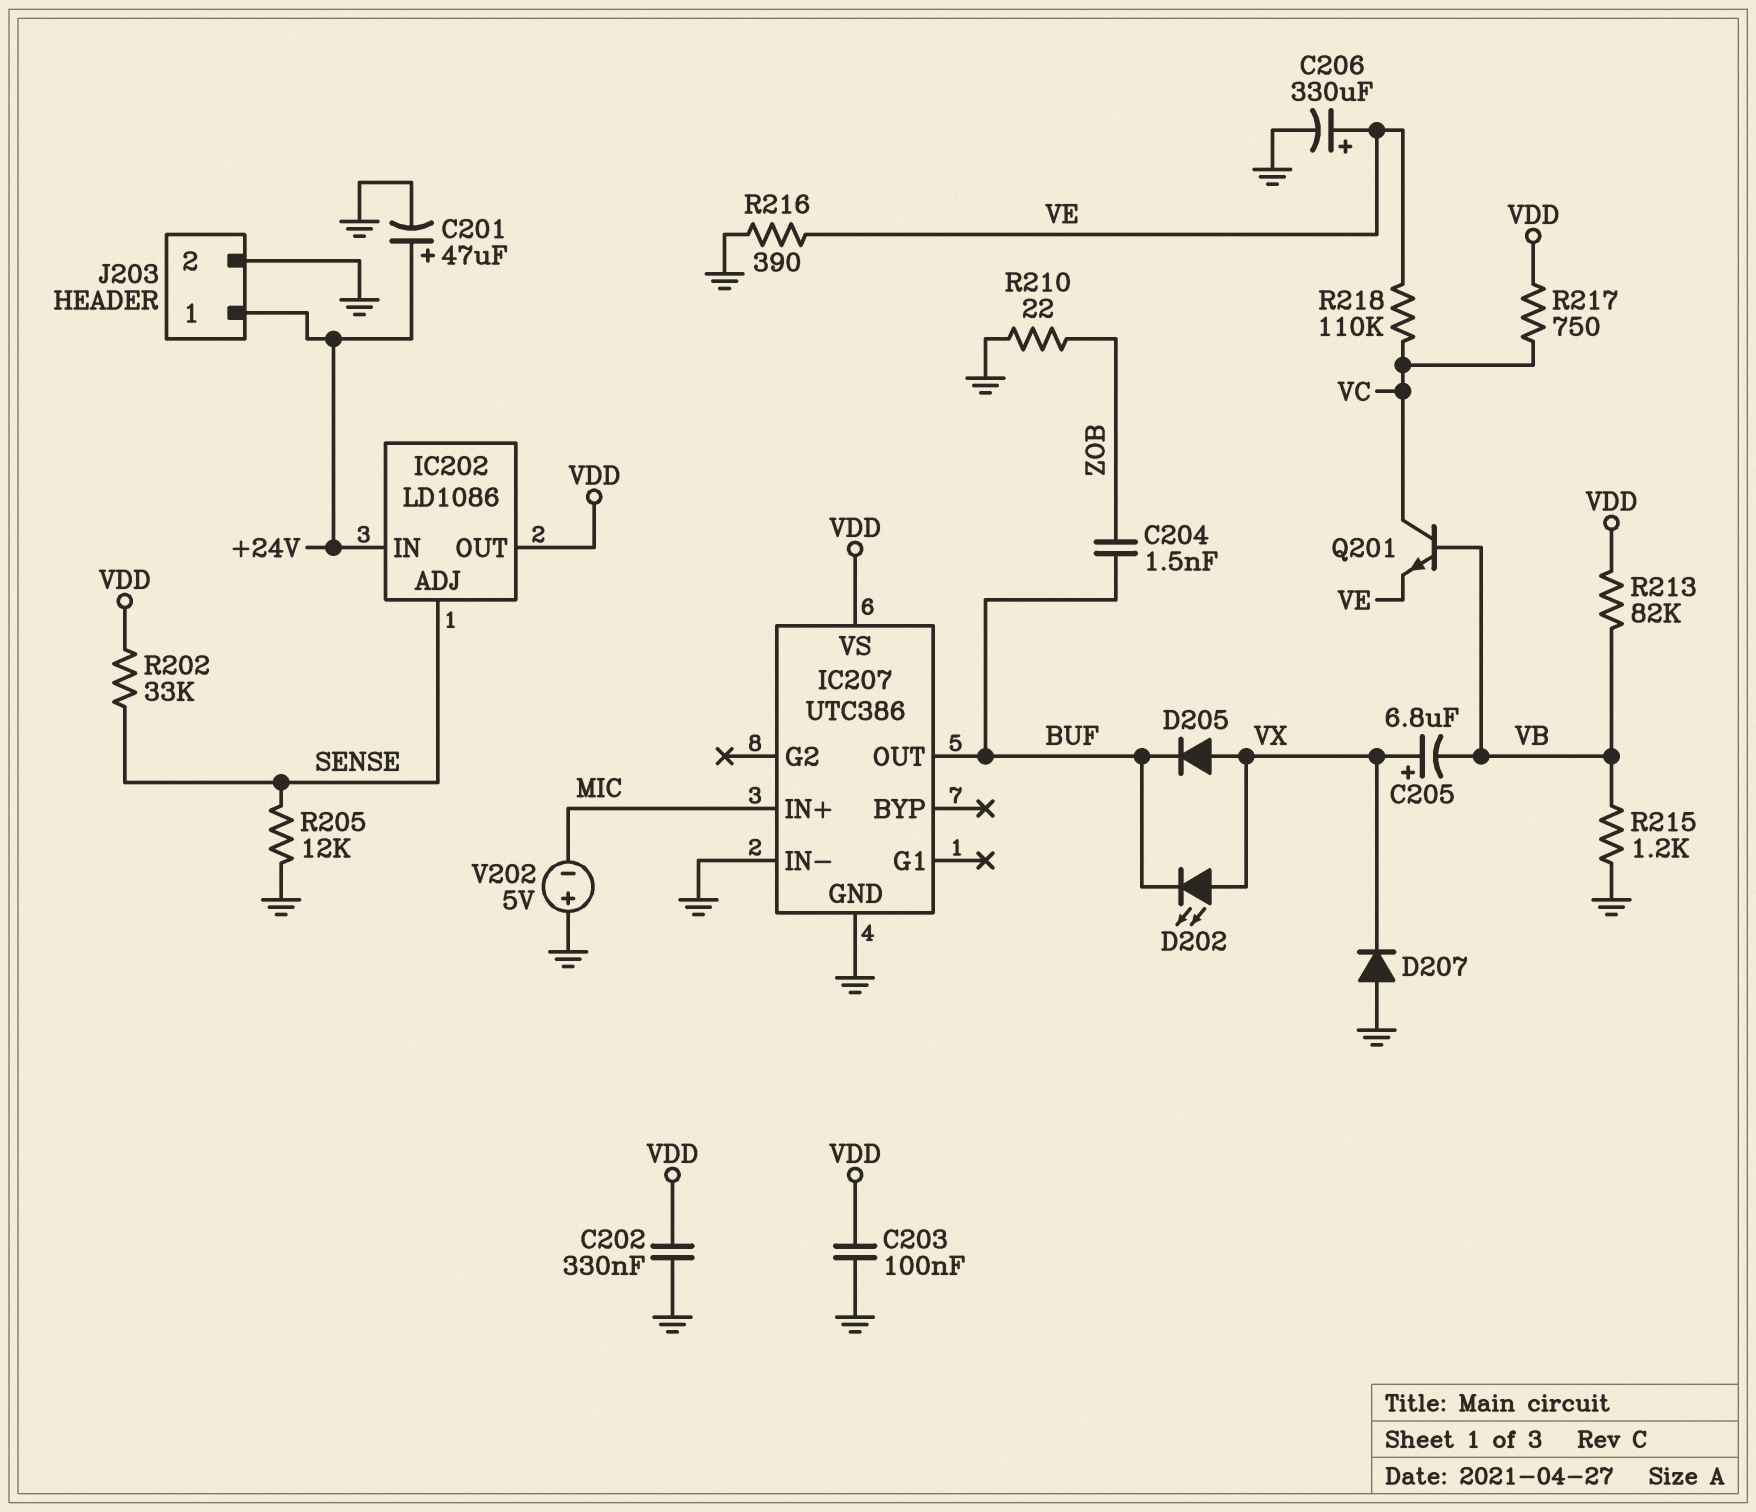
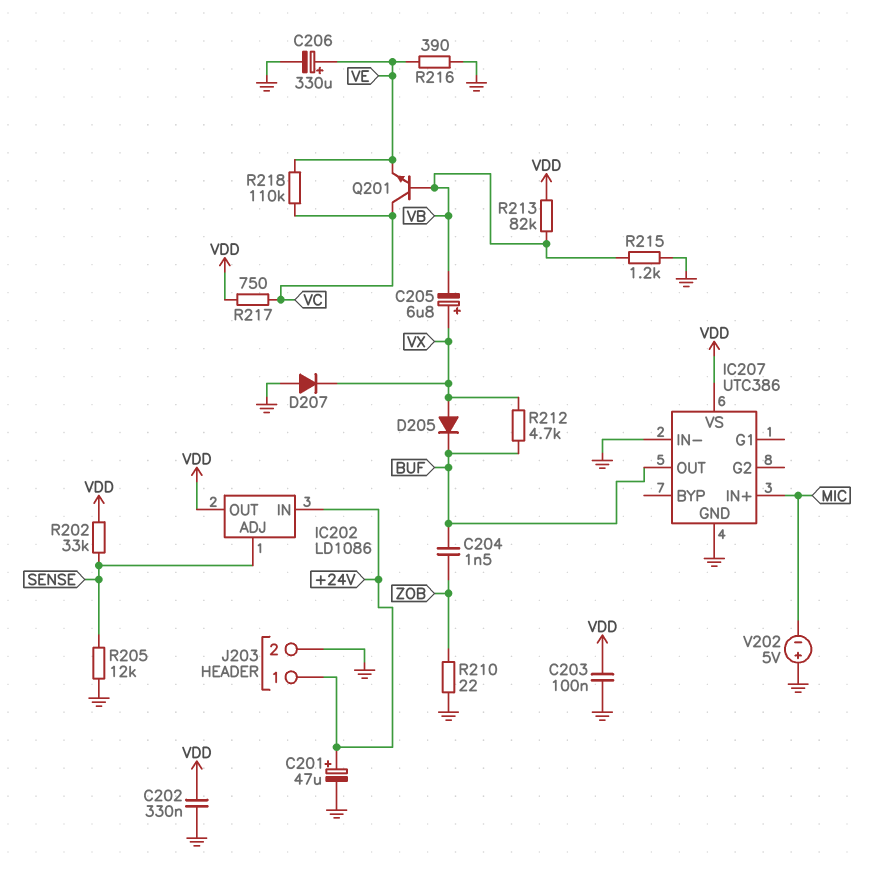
D202: LED (A VX, K BUF) -> none
R212: none -> 4.7k (BUF, VX)

